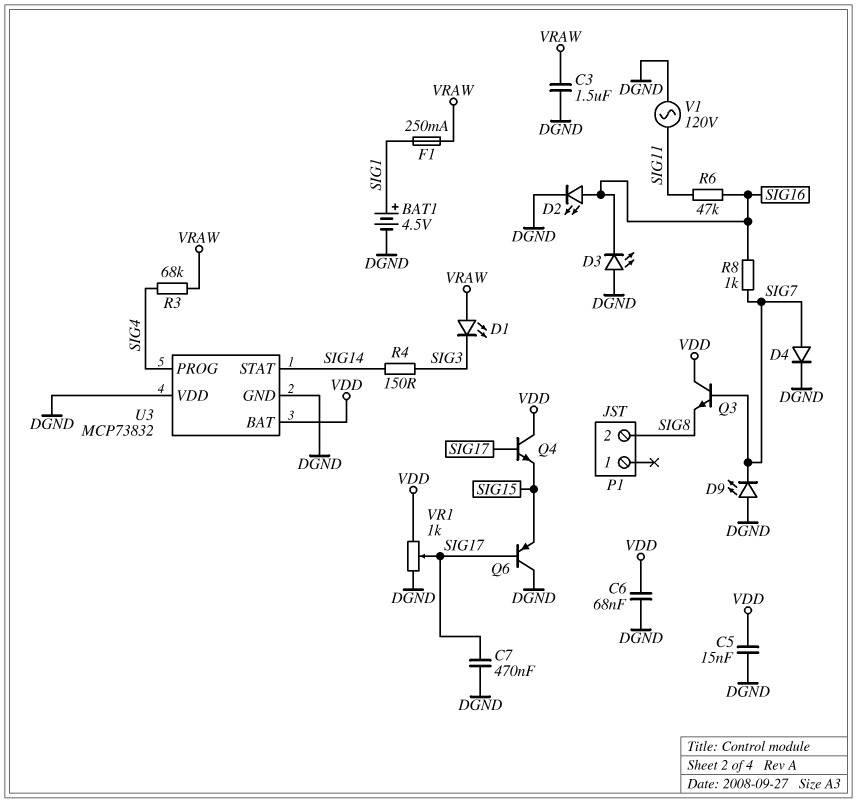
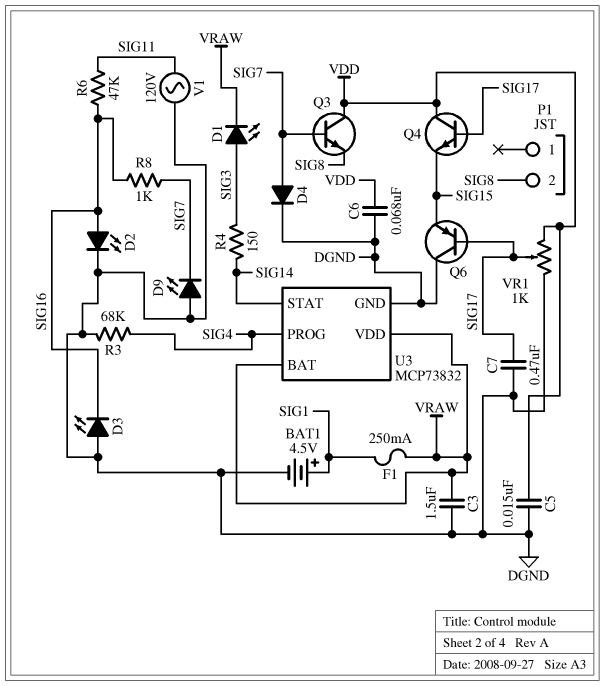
D1: LED (A VRAW, K SIG3) -> LED (A SIG3, K VRAW)
R3: 68k (SIG4, VRAW) -> 68k (DGND, SIG4)
U3 pin BAT: VDD -> VRAW
U3 pin VDD: DGND -> VRAW

